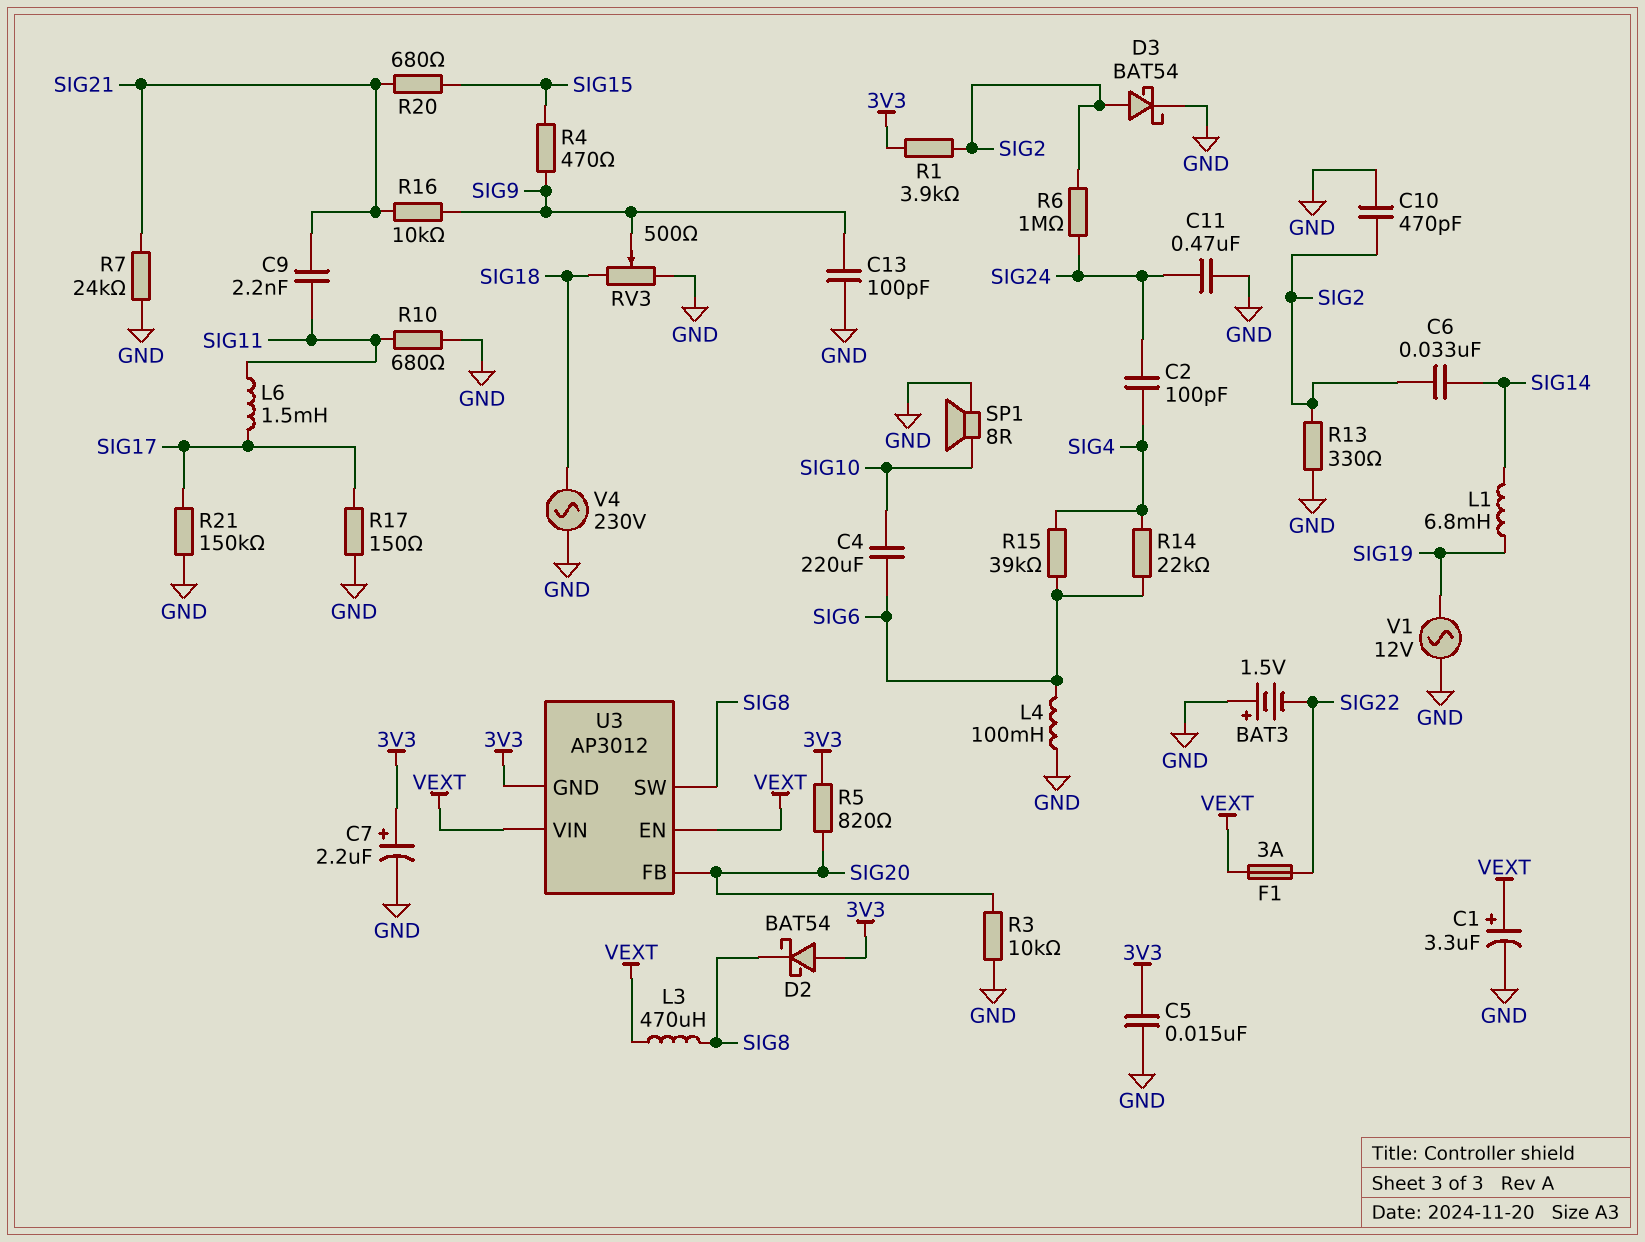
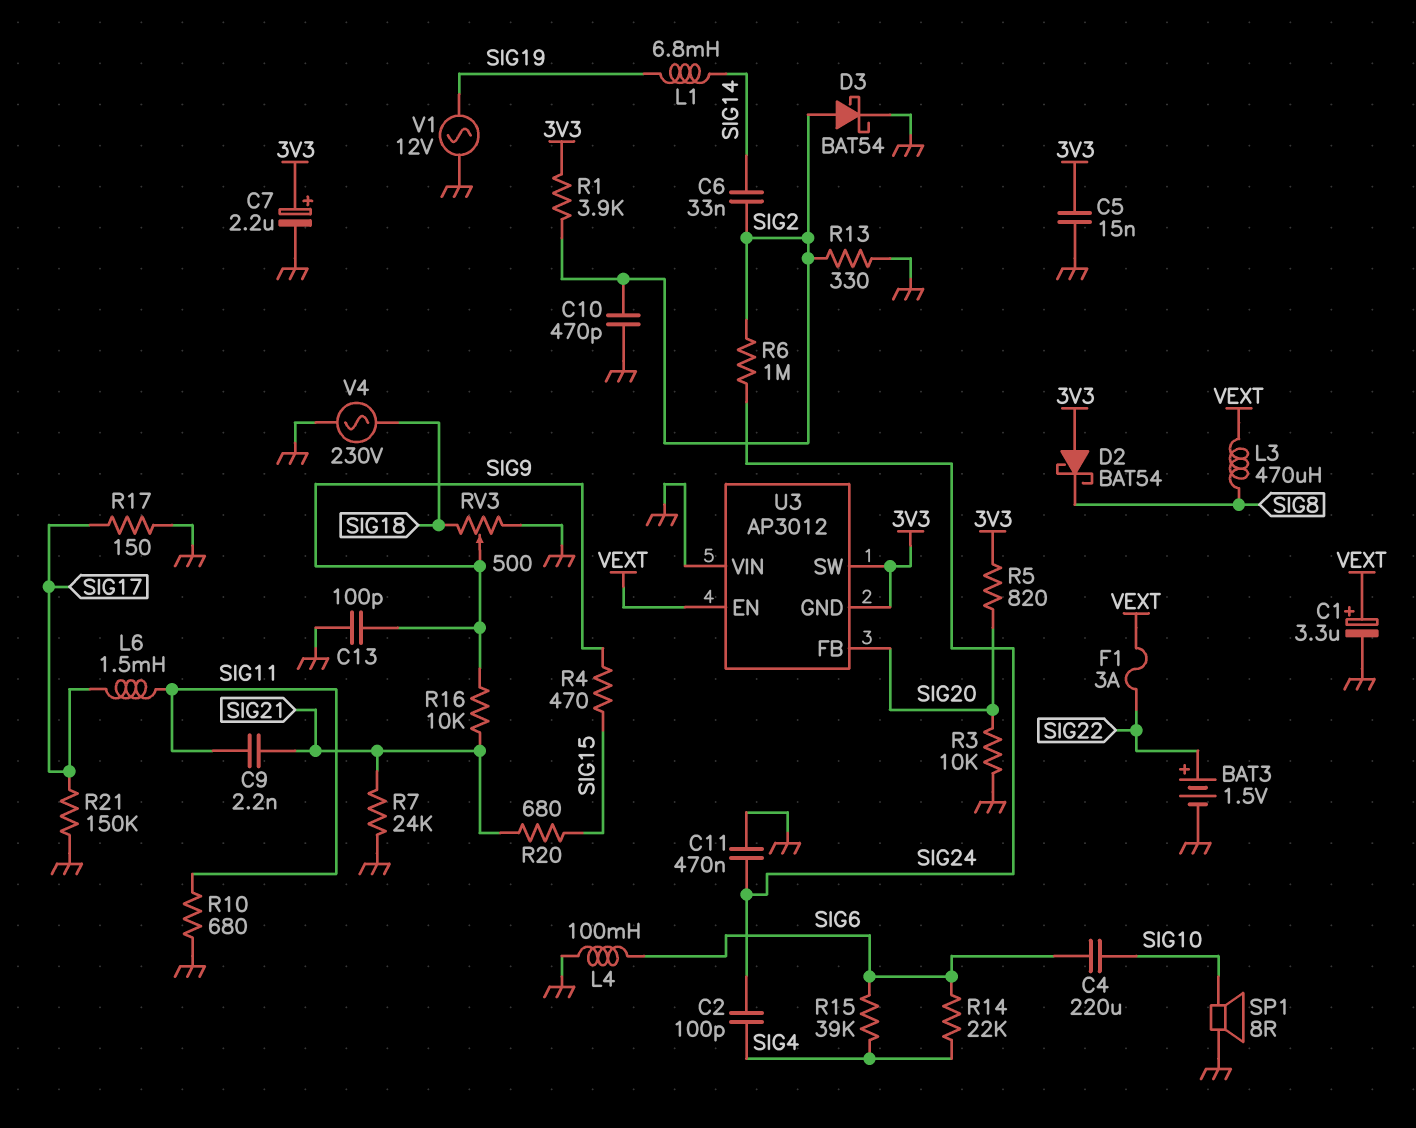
BAT3: 1.5V (plus GND, minus SIG22) -> 1.5V (plus SIG22, minus GND)
U3 pin SW: SIG8 -> 3V3
U3 pin VIN: VEXT -> GND

